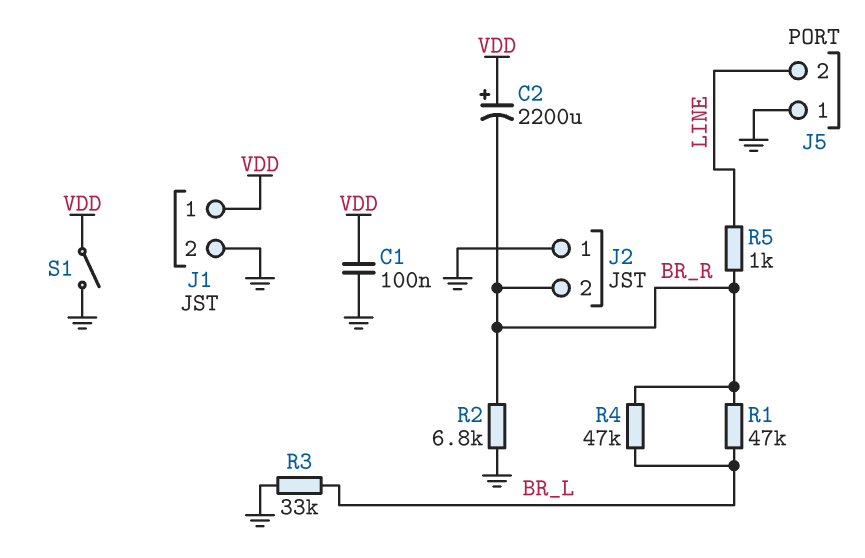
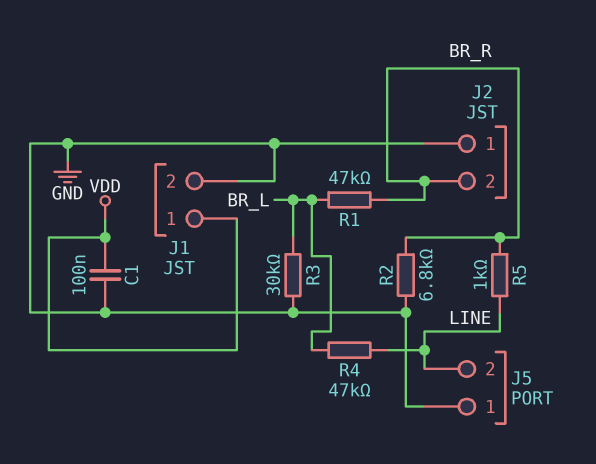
C2: 2200uF (plus VDD, minus BR_R) -> none
R3: 33k (BR_L, GND) -> 30k (BR_L, GND)
R4: 47k (BR_L, BR_R) -> 47k (BR_L, LINE)
S1: switch (GND, VDD) -> none

